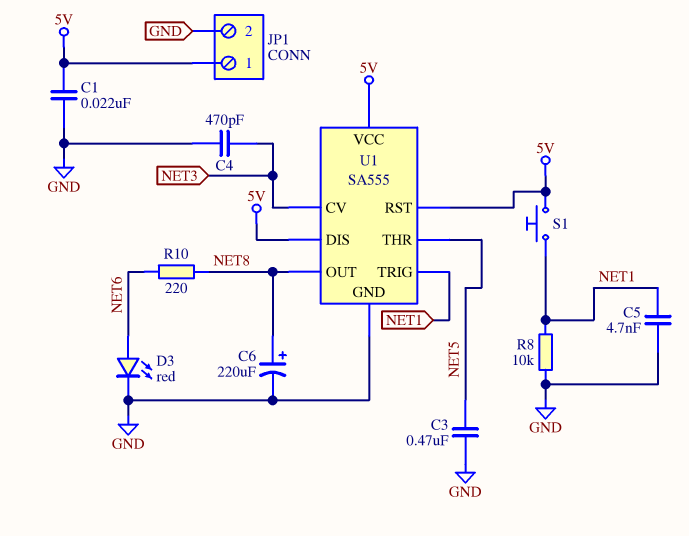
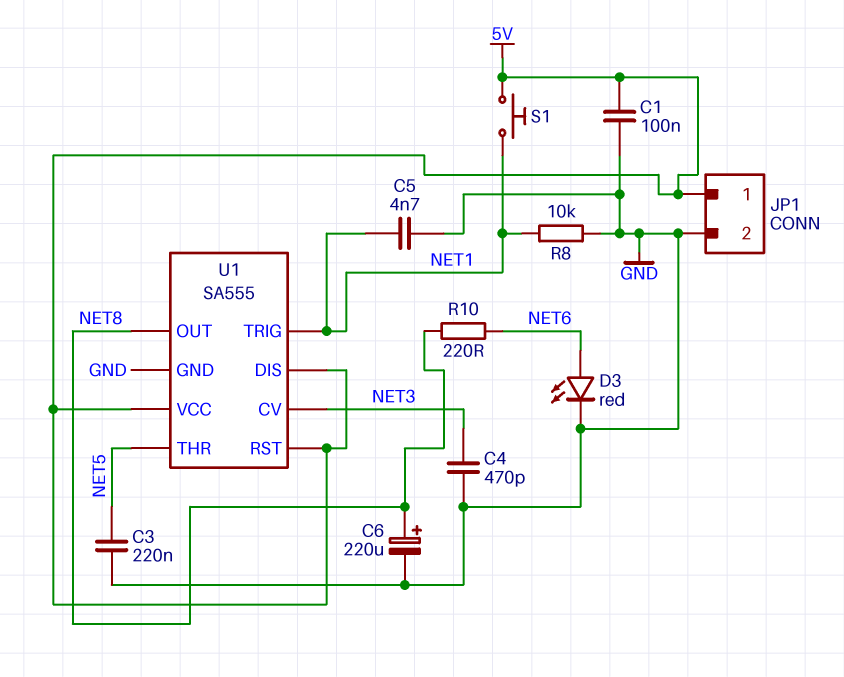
C1: 22nF (5V, GND) -> 100nF (5V, GND)
C3: 470nF (GND, NET5) -> 220nF (GND, NET5)

